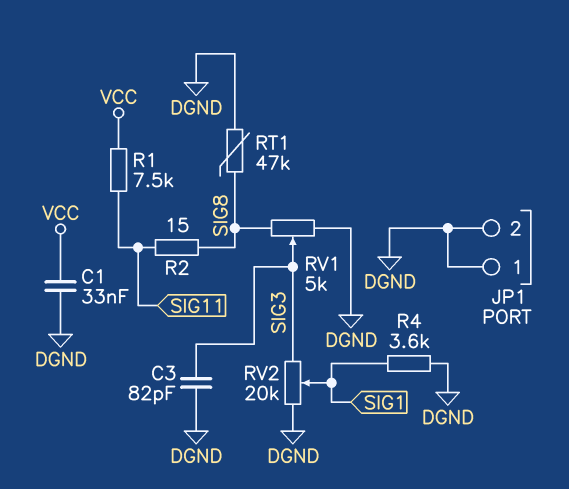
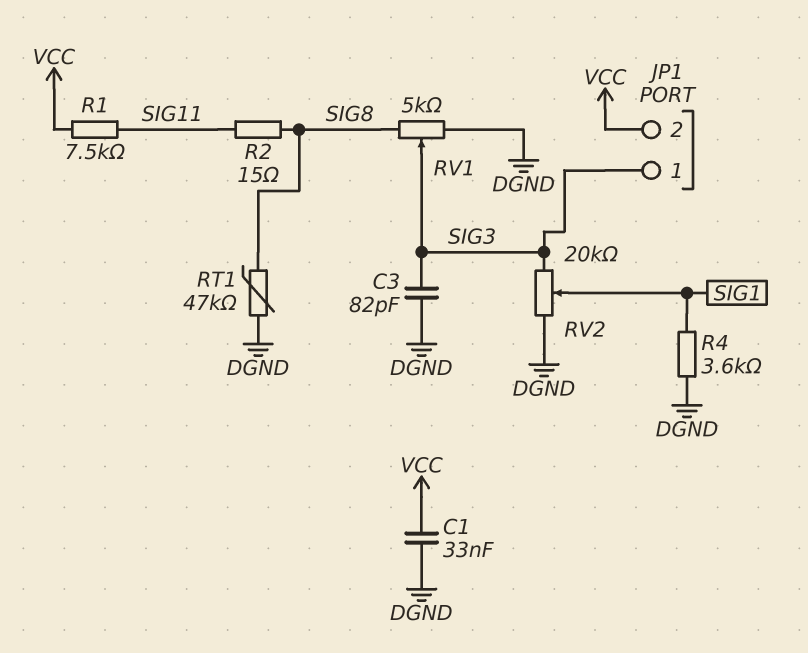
JP1 pin 1: DGND -> SIG3
JP1 pin 2: DGND -> VCC

